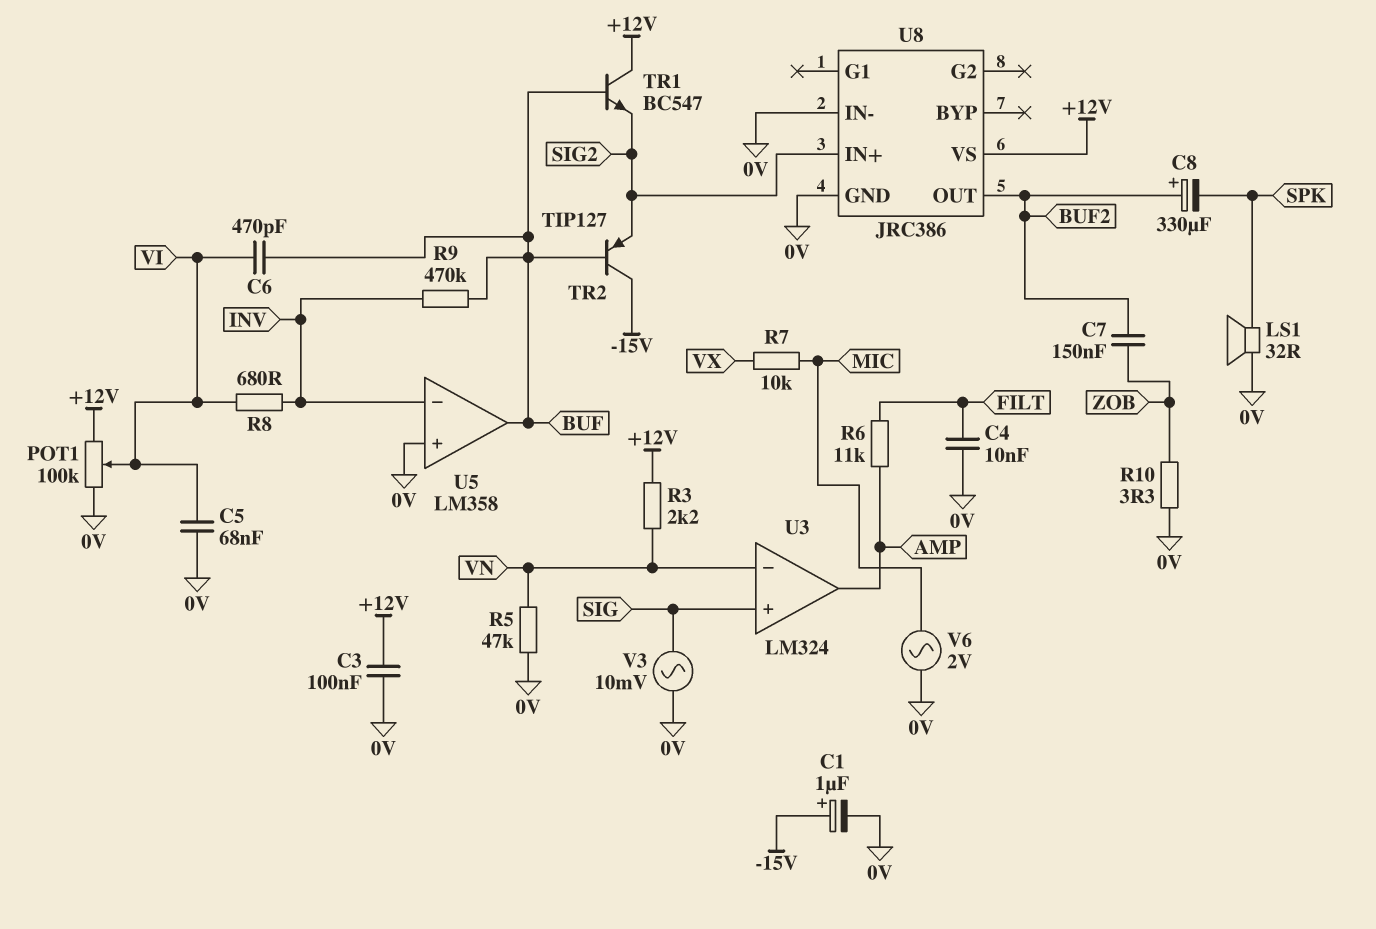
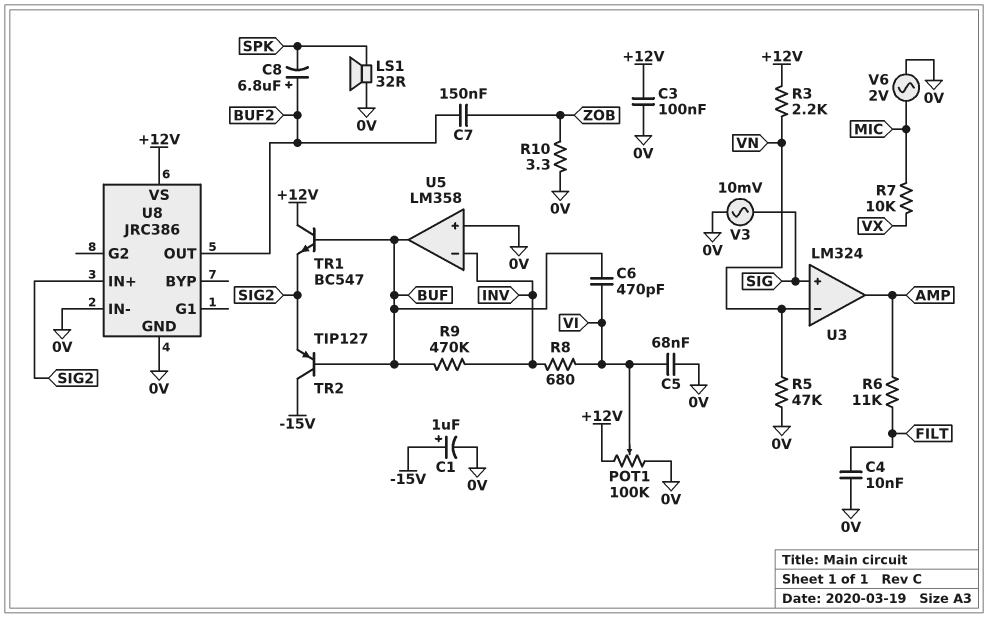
C8: 330uF (plus BUF2, minus SPK) -> 6.8uF (plus BUF2, minus SPK)

